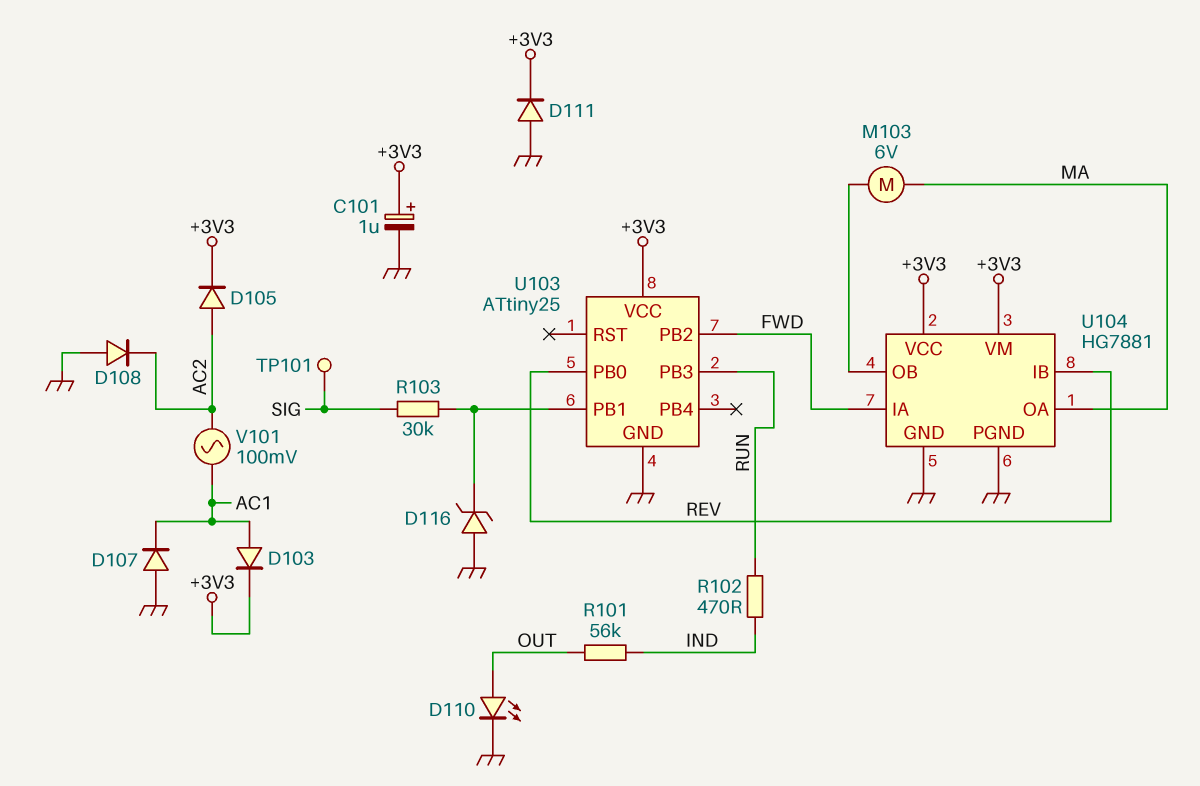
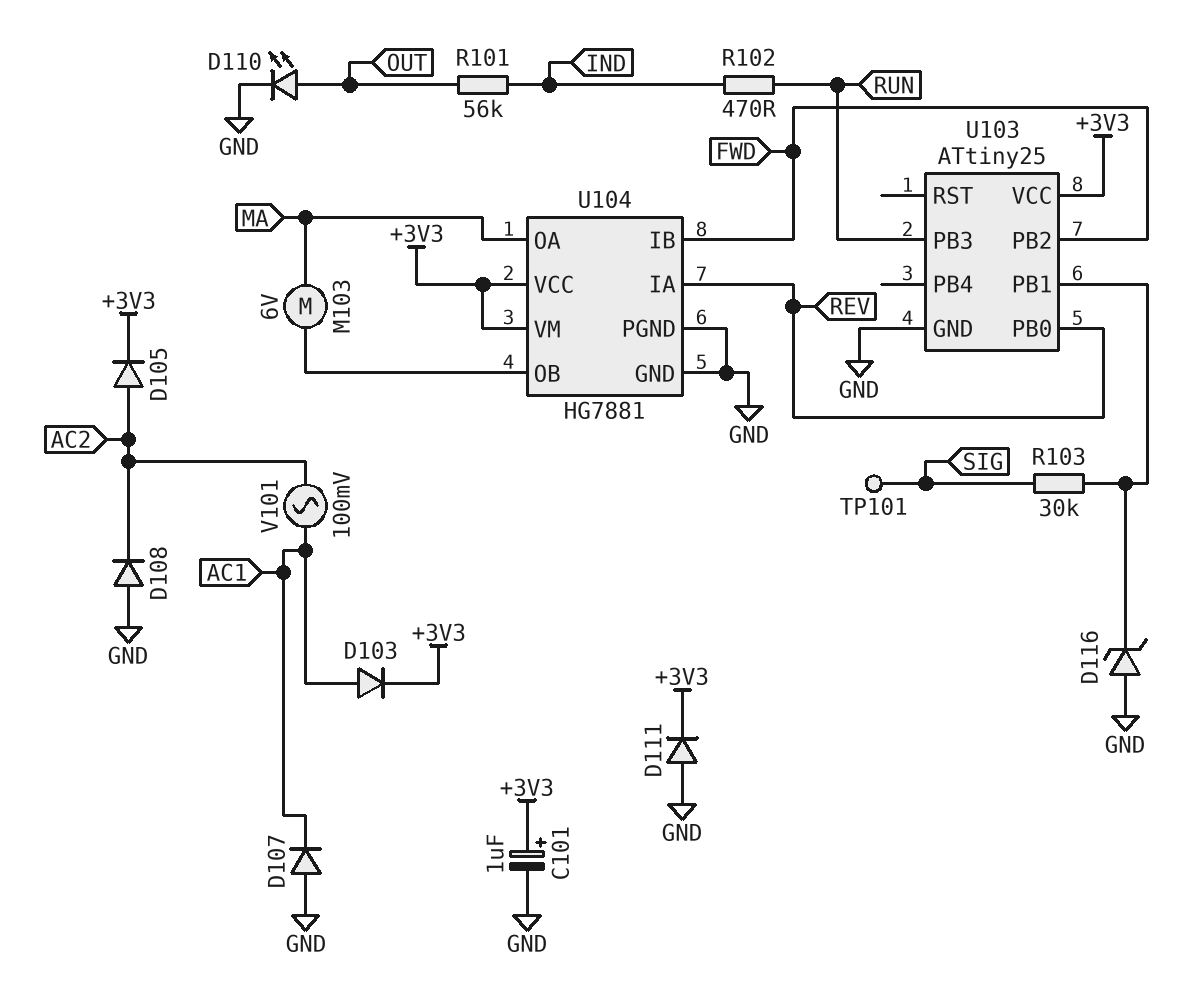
U104 pin IA: FWD -> REV
U104 pin IB: REV -> FWD

